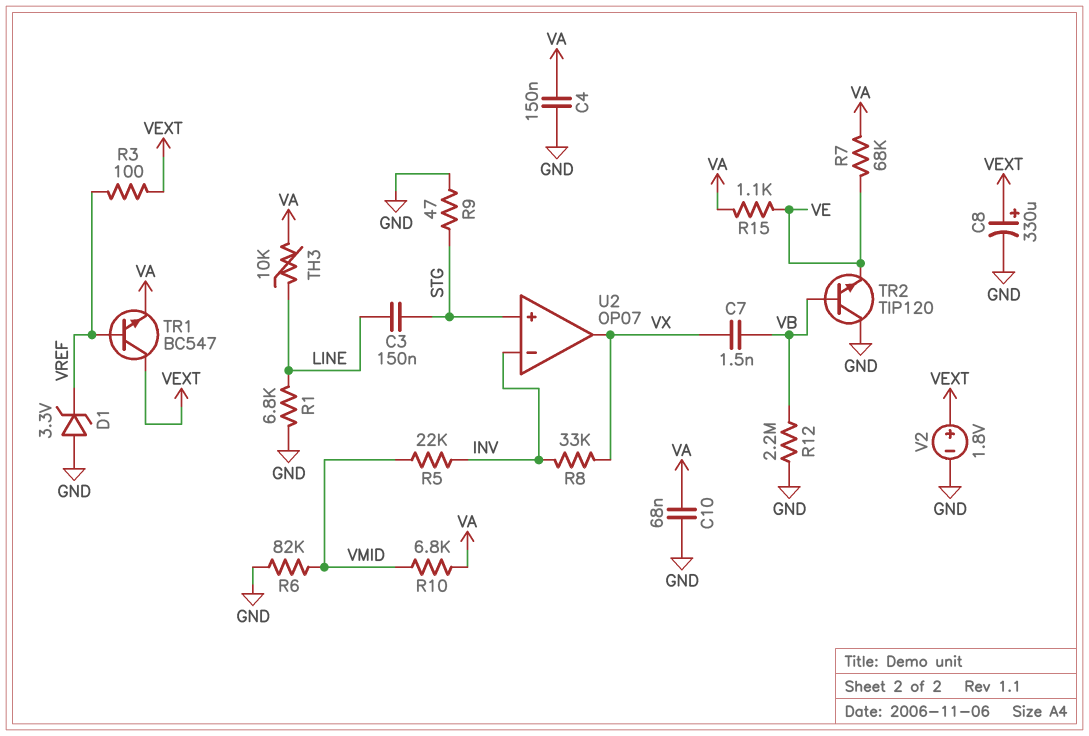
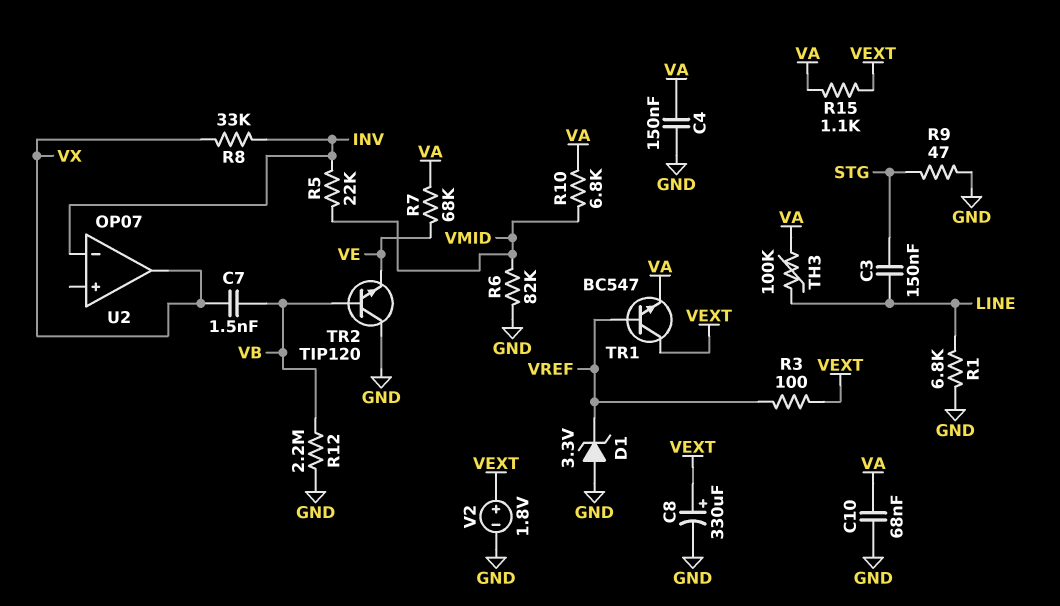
R15: 1.1k (VA, VE) -> 1.1k (VA, VEXT)
TH3: 10k (LINE, VA) -> 100k (LINE, VA)
U2 pin in+: STG -> none

